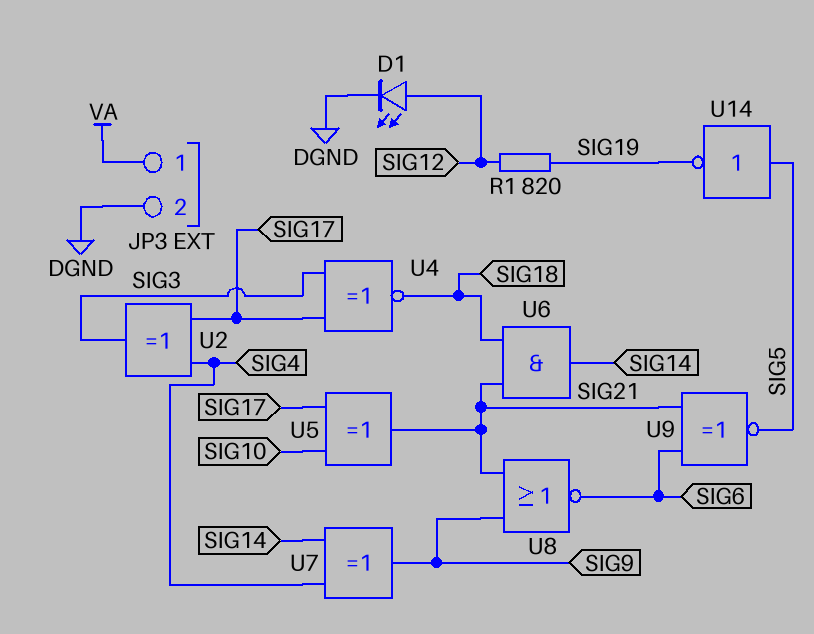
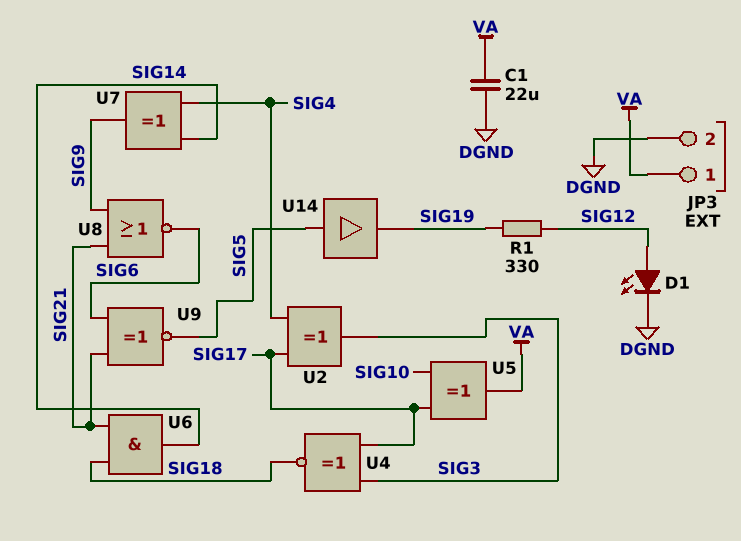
C1: none -> 22uF (DGND, VA)
R1: 820 (SIG12, SIG19) -> 330 (SIG12, SIG19)
U5: XOR (in SIG10, in SIG17, out SIG21) -> XOR (in SIG10, in SIG17, out VA)
U14: NOT (in SIG5, out SIG19) -> buffer (in SIG5, out SIG19)

